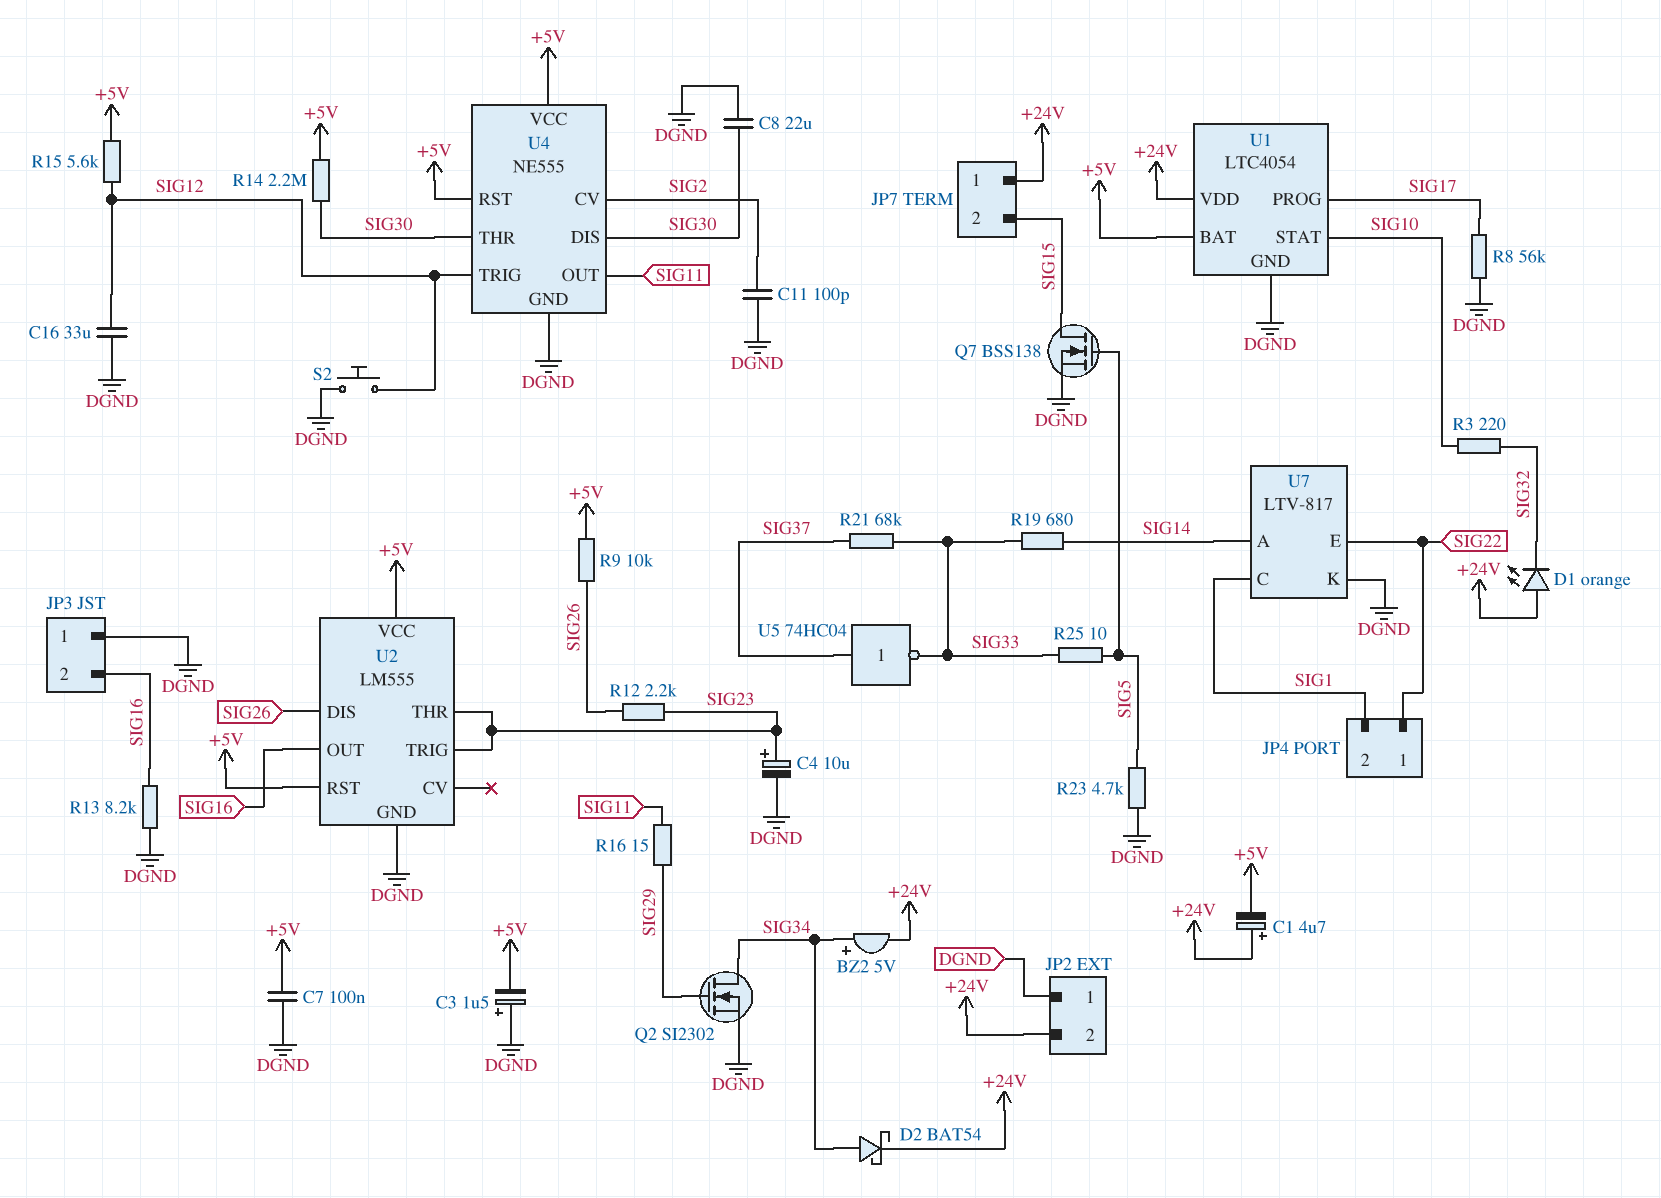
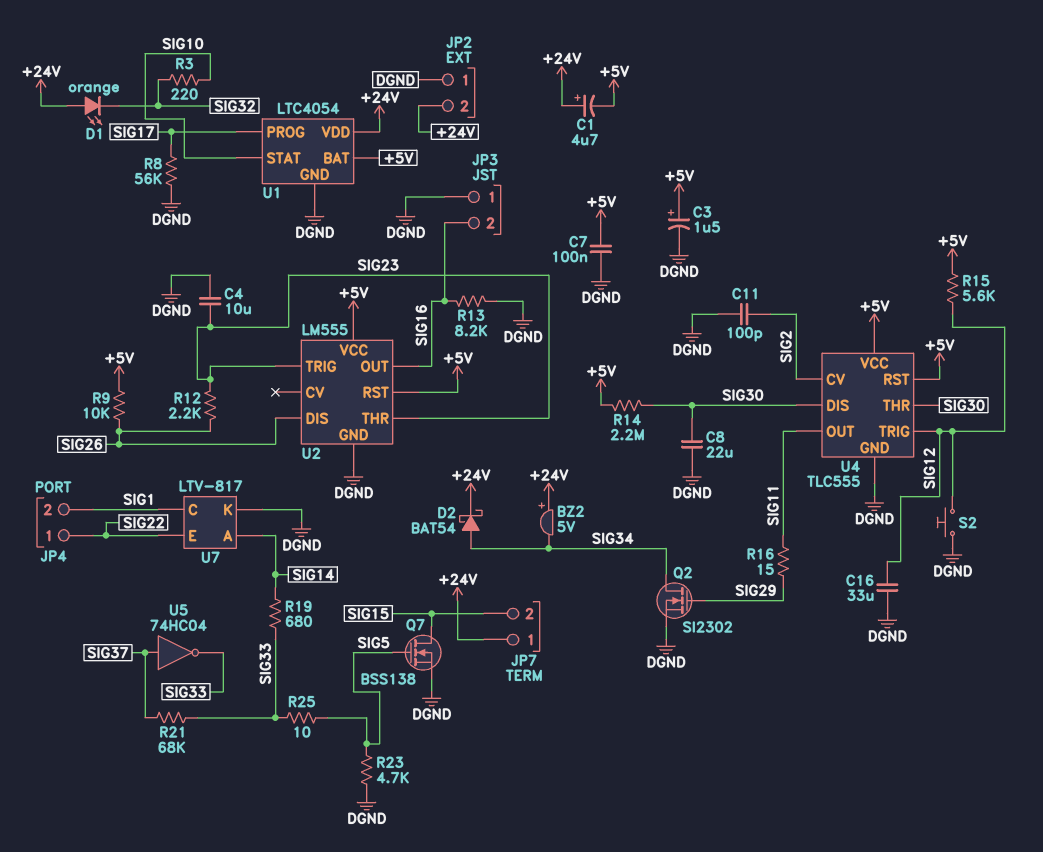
BZ2: buzzer 5V (plus SIG34, minus +24V) -> buzzer 5V (plus +24V, minus SIG34)
C3: 1.5uF (plus DGND, minus +5V) -> 1.5uF (plus +5V, minus DGND)
C4: 10uF (plus SIG23, minus DGND) -> 10uF (DGND, SIG23)
U4: NE555 -> TLC555

